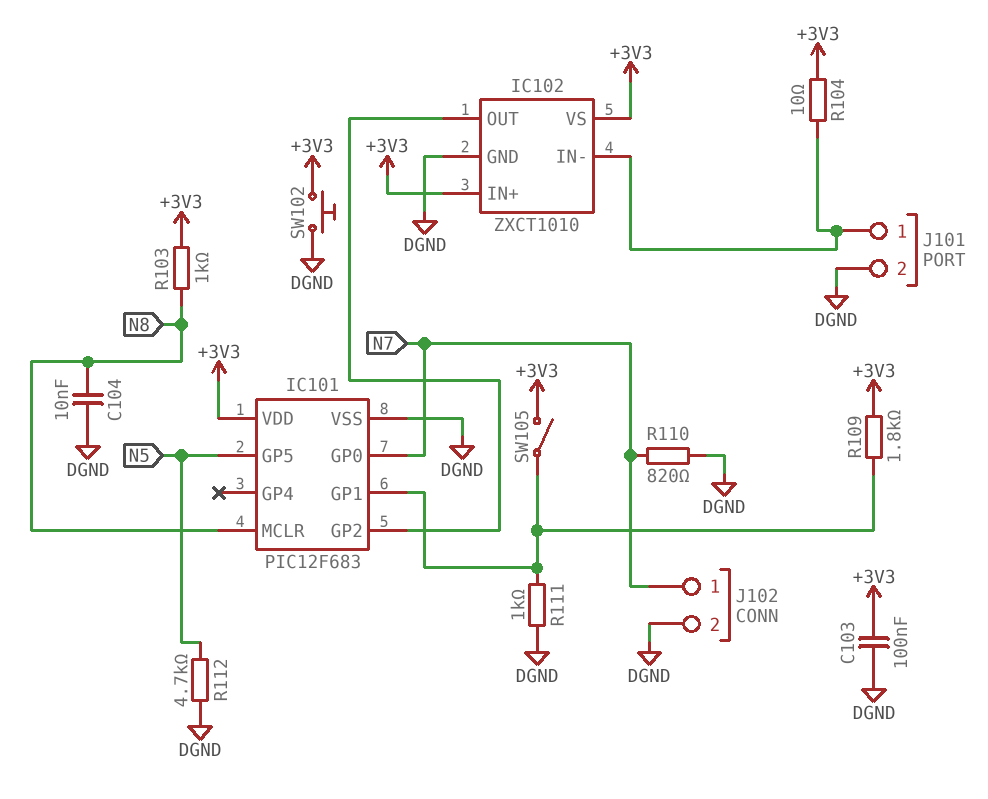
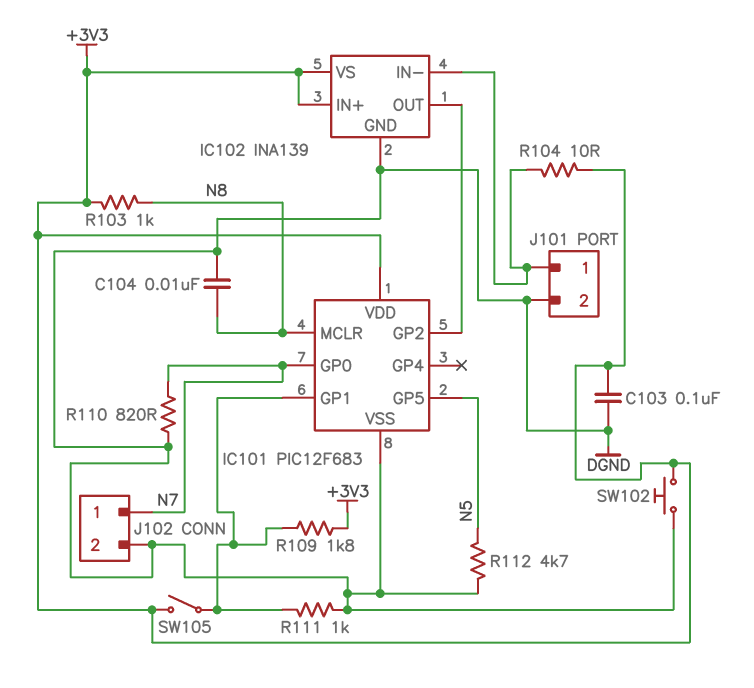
IC102: ZXCT1010 -> INA139

